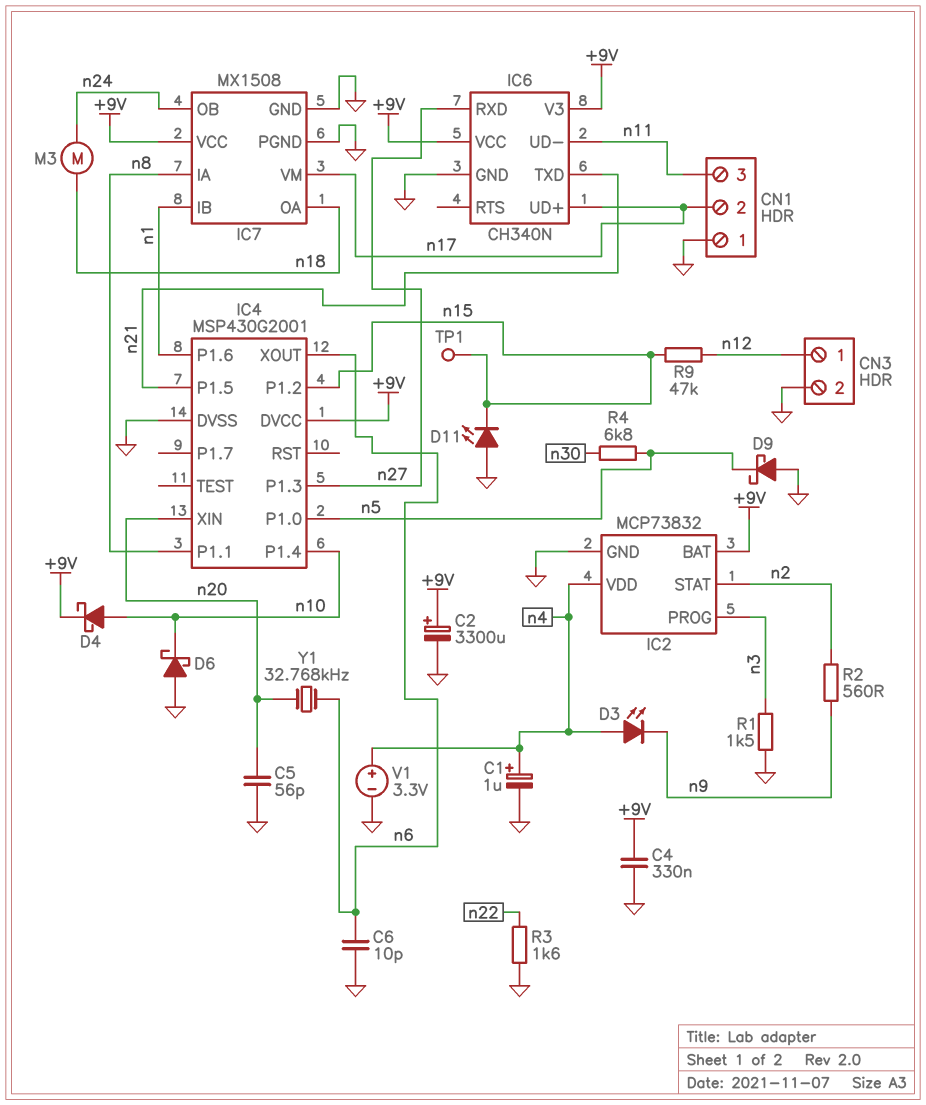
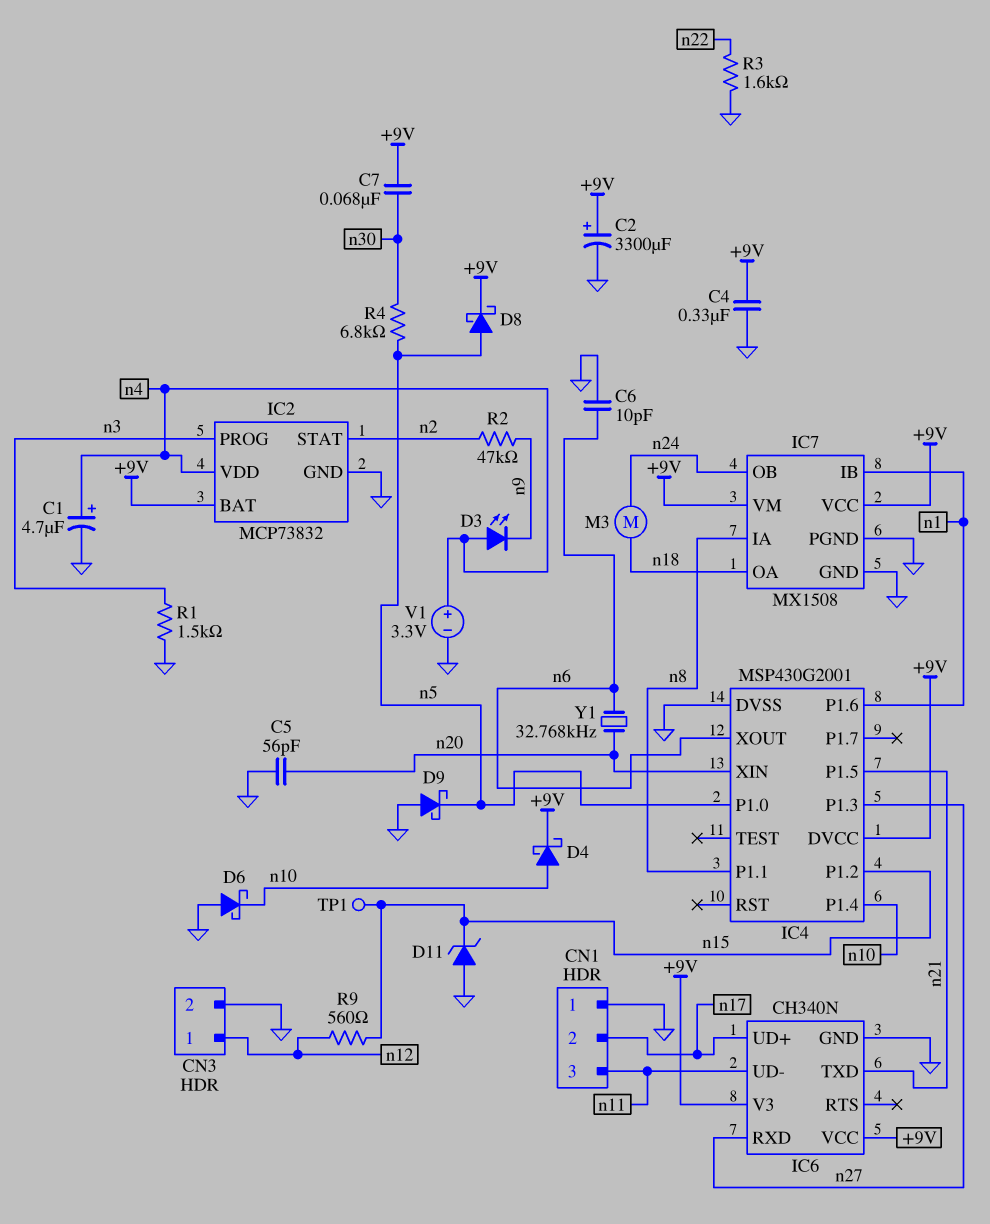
C1: 1uF (plus n4, minus GND) -> 4.7uF (plus n4, minus GND)
C7: none -> 68nF (+9V, n30)
D8: none -> schottky (A n5, K +9V)
D11: LED (A GND, K n15) -> zener (A GND, K n15)
IC7 pin VM: n17 -> +9V
R2: 560 (n2, n9) -> 47k (n2, n9)
R9: 47k (n12, n15) -> 560 (n12, n15)

